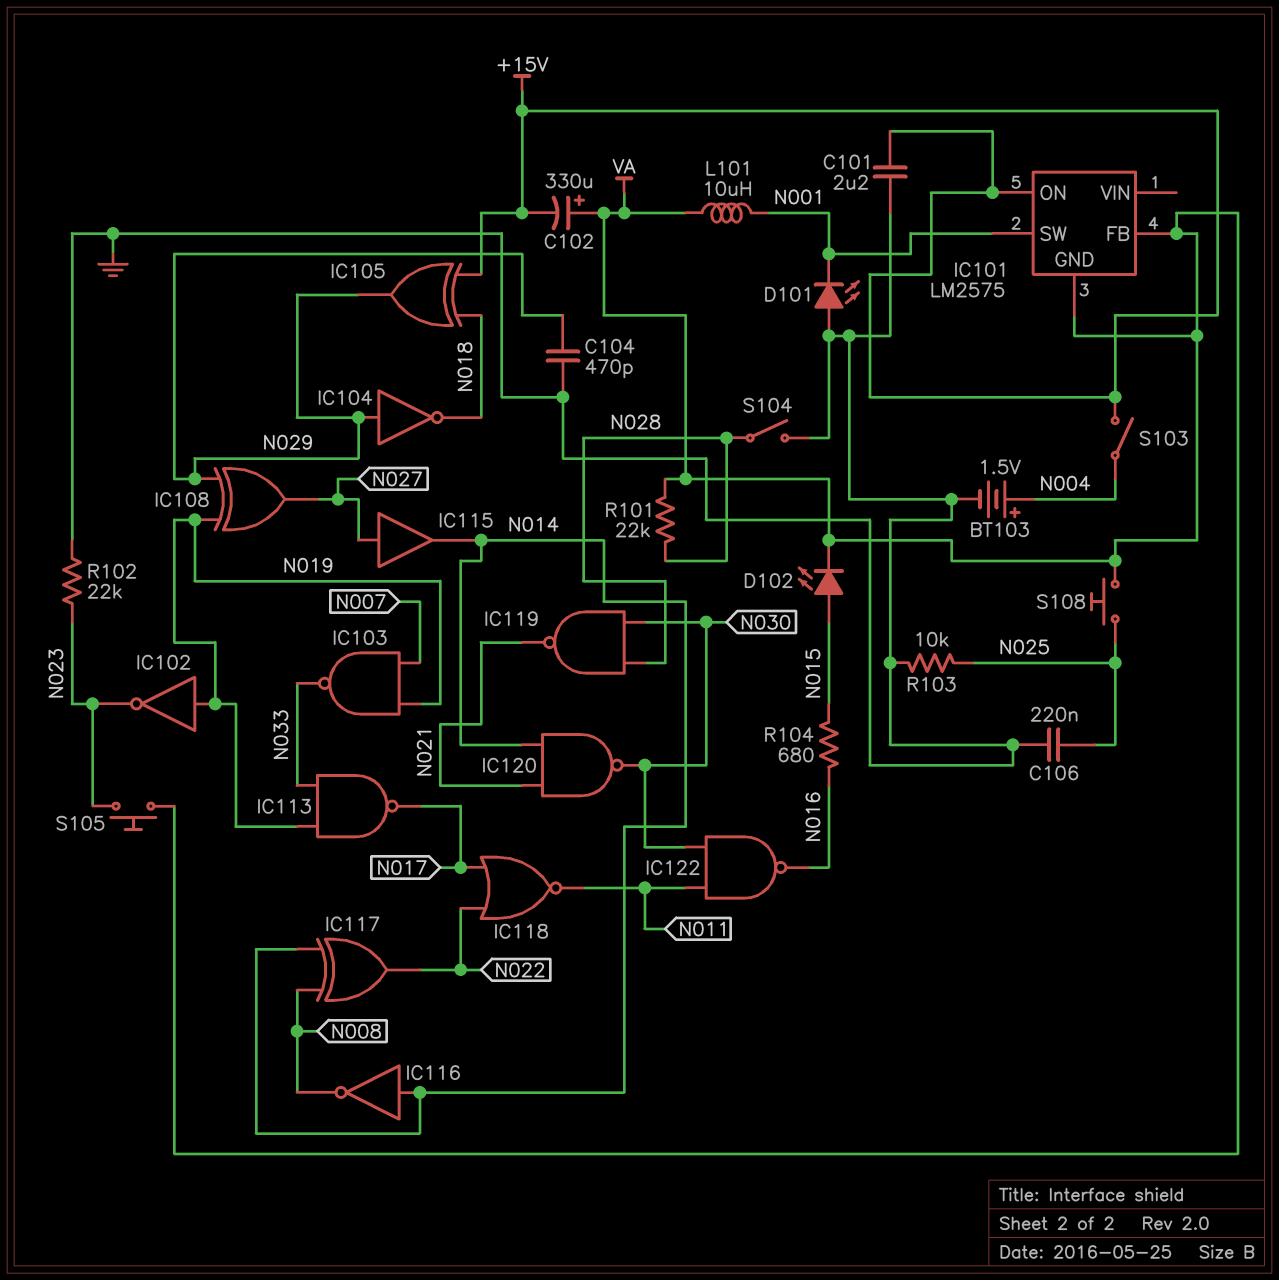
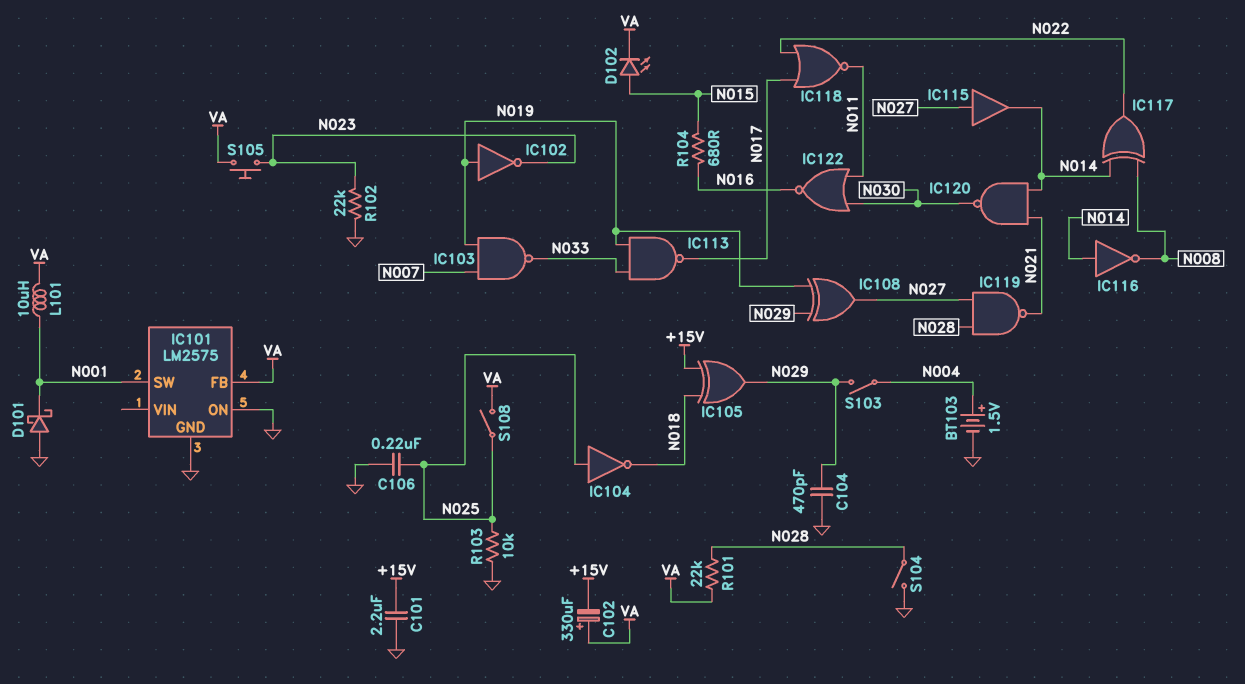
D101: LED (A GND, K N001) -> schottky (A GND, K N001)
IC101 pin GND: VA -> GND
IC101 pin ON: +15V -> GND
IC104: NOT (in N029, out N018) -> NOT (in N025, out N018)
IC119: NAND (in N028, in N030, out N021) -> NAND (in N027, in N028, out N021)
IC122: NAND (in N011, in N030, out N016) -> NOR (in N011, in N030, out N016)
S103: switch (+15V, N004) -> switch (N004, N029)
S108: button (N025, VA) -> switch (N025, VA)

